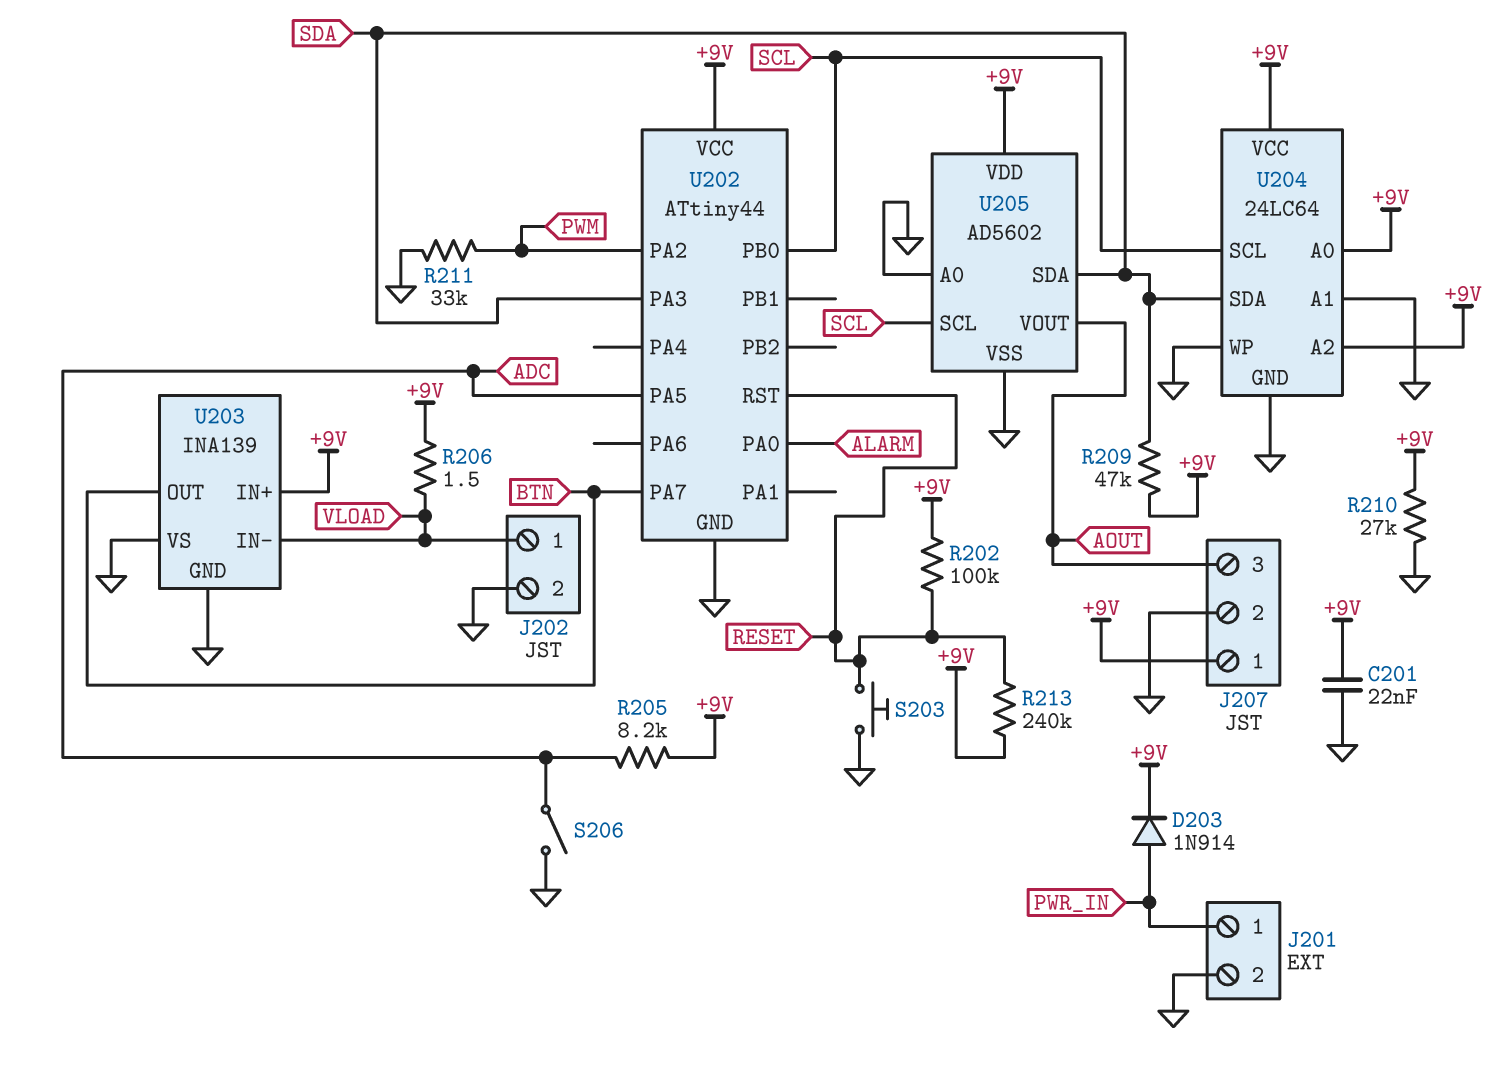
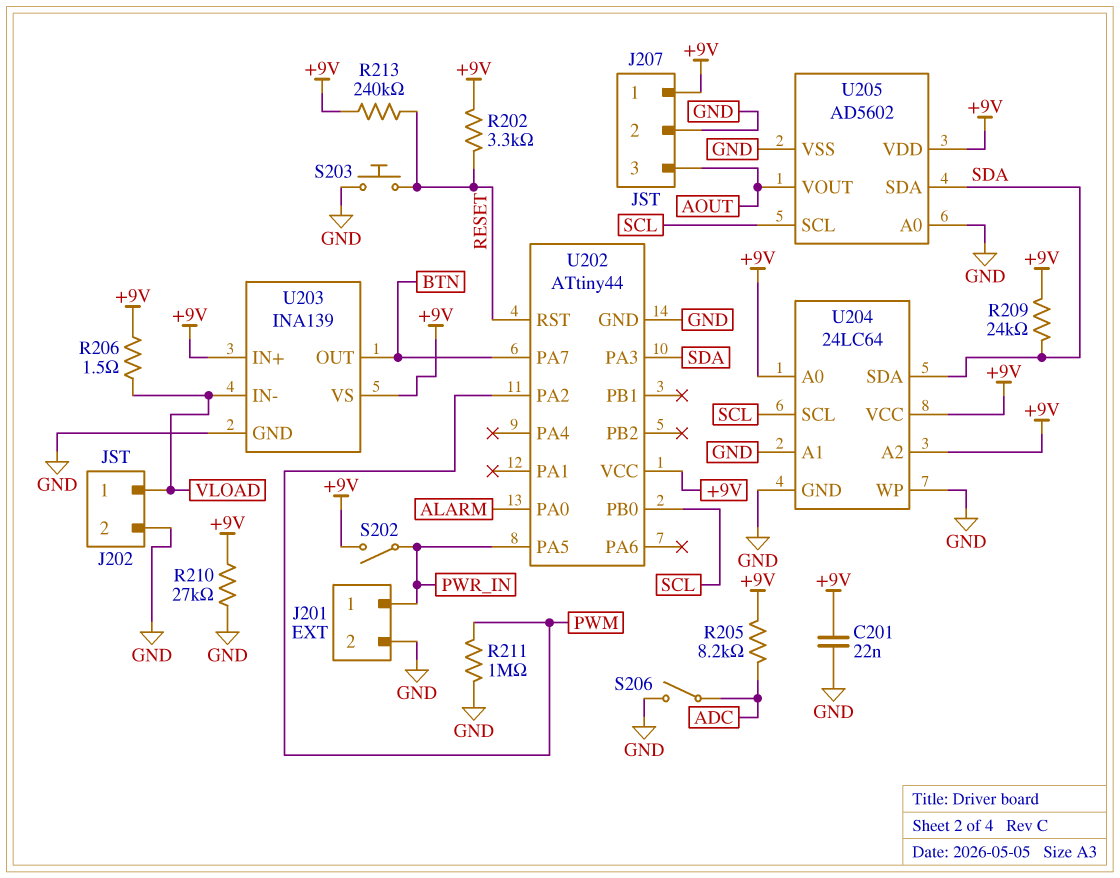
D203: diode 1N914 (A PWR_IN, K +9V) -> none
R202: 100k (+9V, RESET) -> 3.3k (+9V, RESET)
R209: 47k (+9V, SDA) -> 24k (+9V, SDA)
R211: 33k (GND, PWM) -> 1M (GND, PWM)
S202: none -> switch (+9V, PWR_IN)
U202 pin PA5: ADC -> PWR_IN
U203 pin VS: GND -> +9V

